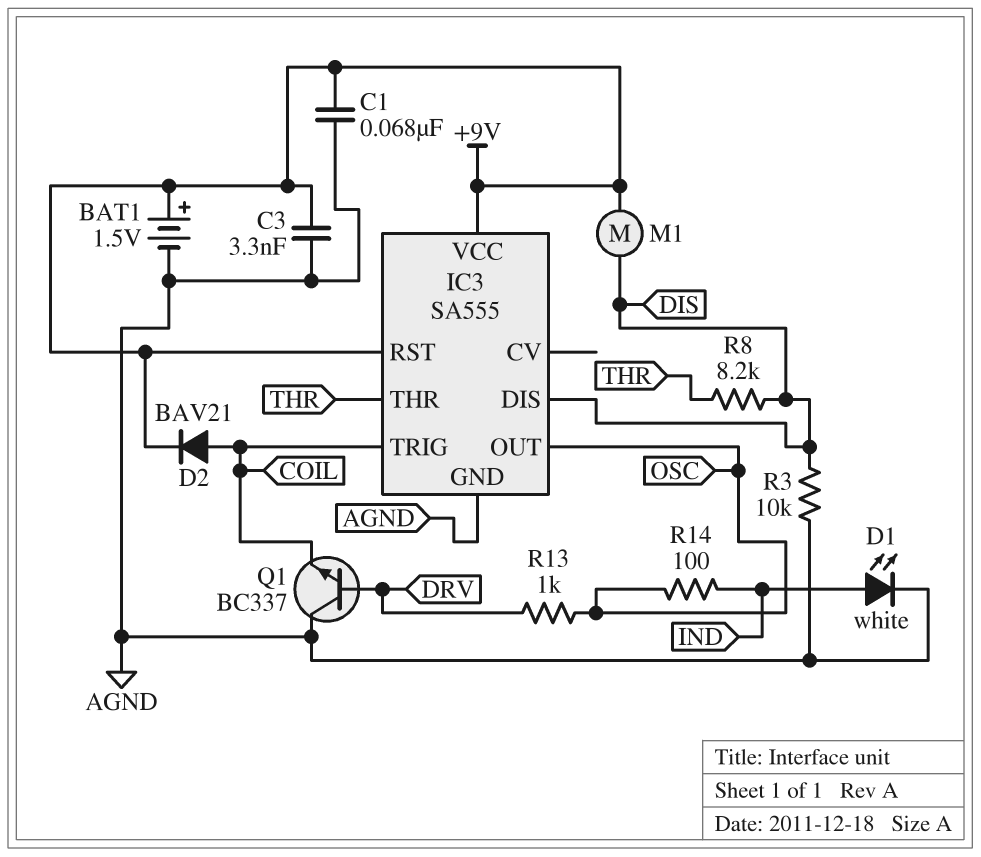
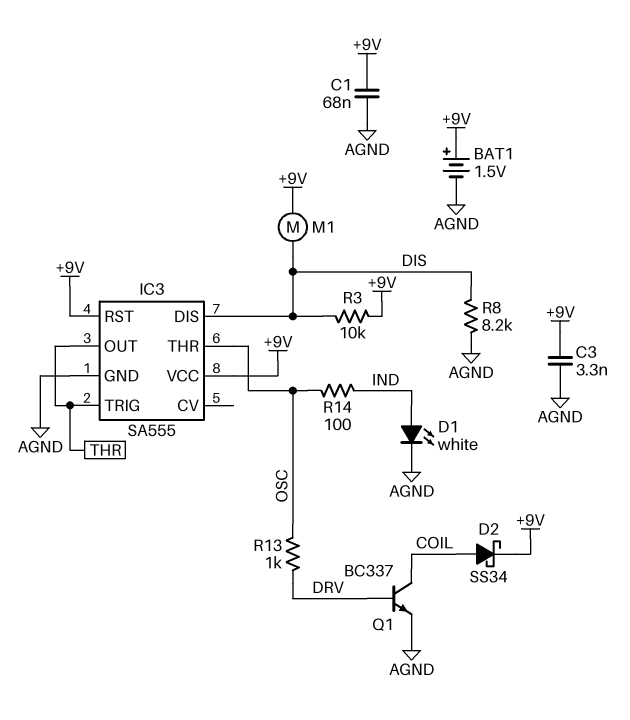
D2: diode BAV21 (A COIL, K +9V) -> schottky SS34 (A COIL, K +9V)
IC3 pin OUT: OSC -> THR
IC3 pin THR: THR -> OSC
IC3 pin TRIG: COIL -> THR
Q1: NPN BC337 (B DRV, C AGND, E COIL) -> NPN BC337 (B DRV, C COIL, E AGND)
R3: 10k (AGND, DIS) -> 10k (+9V, DIS)
R8: 8.2k (DIS, THR) -> 8.2k (AGND, DIS)

